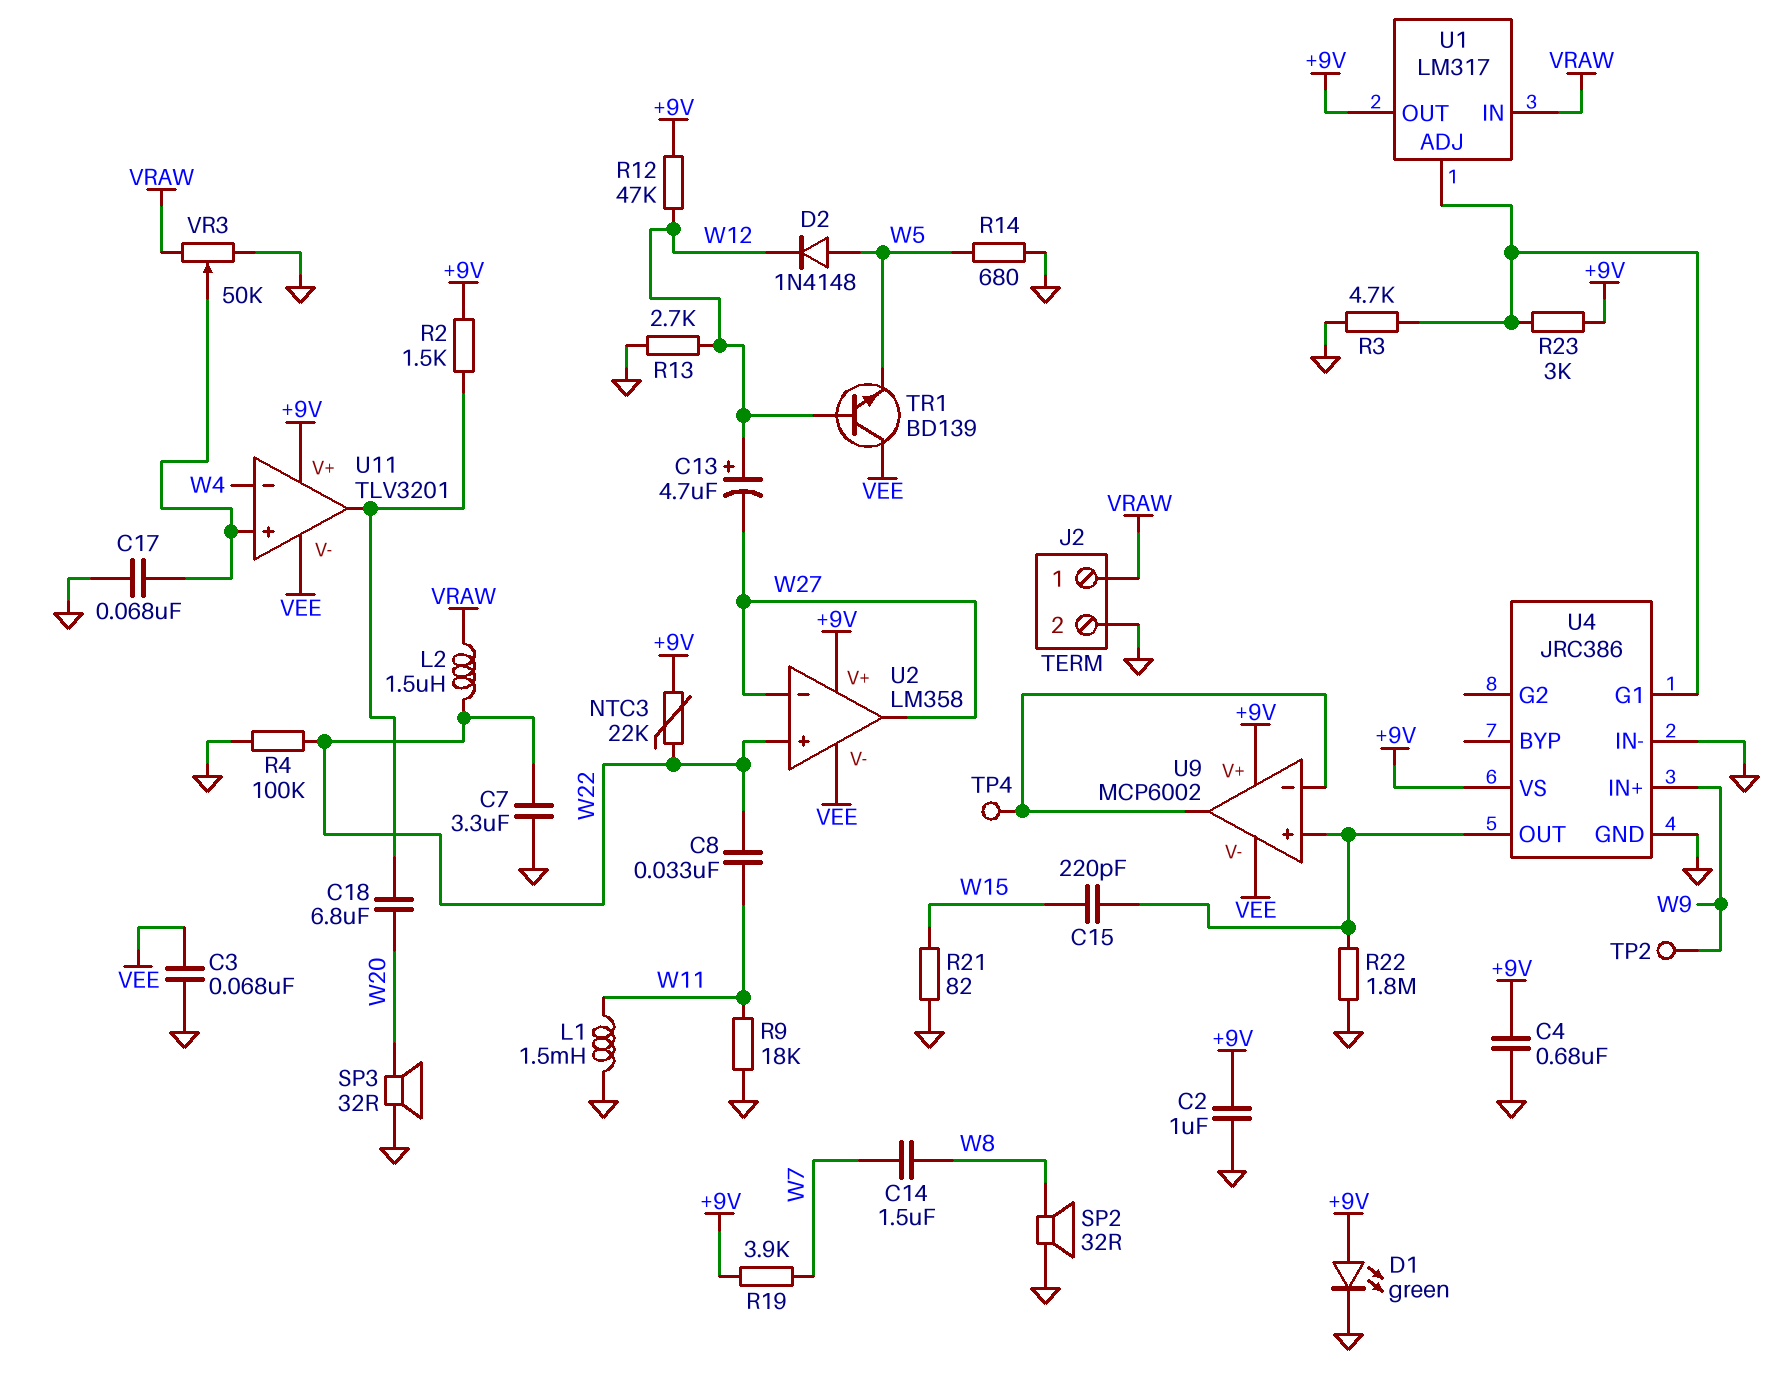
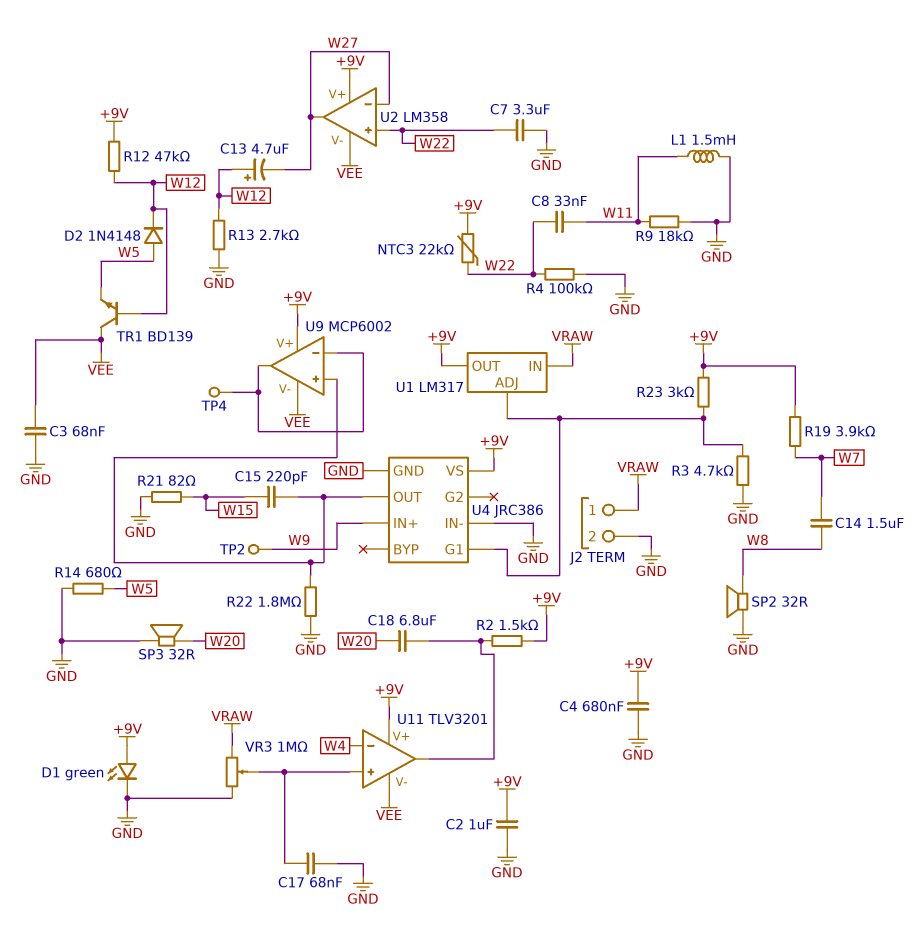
L2: 1.5uH (VRAW, W22) -> none
VR3: 50k (GND, VRAW, wiper U11/in+) -> 1M (GND, VRAW, wiper U11/in+)

